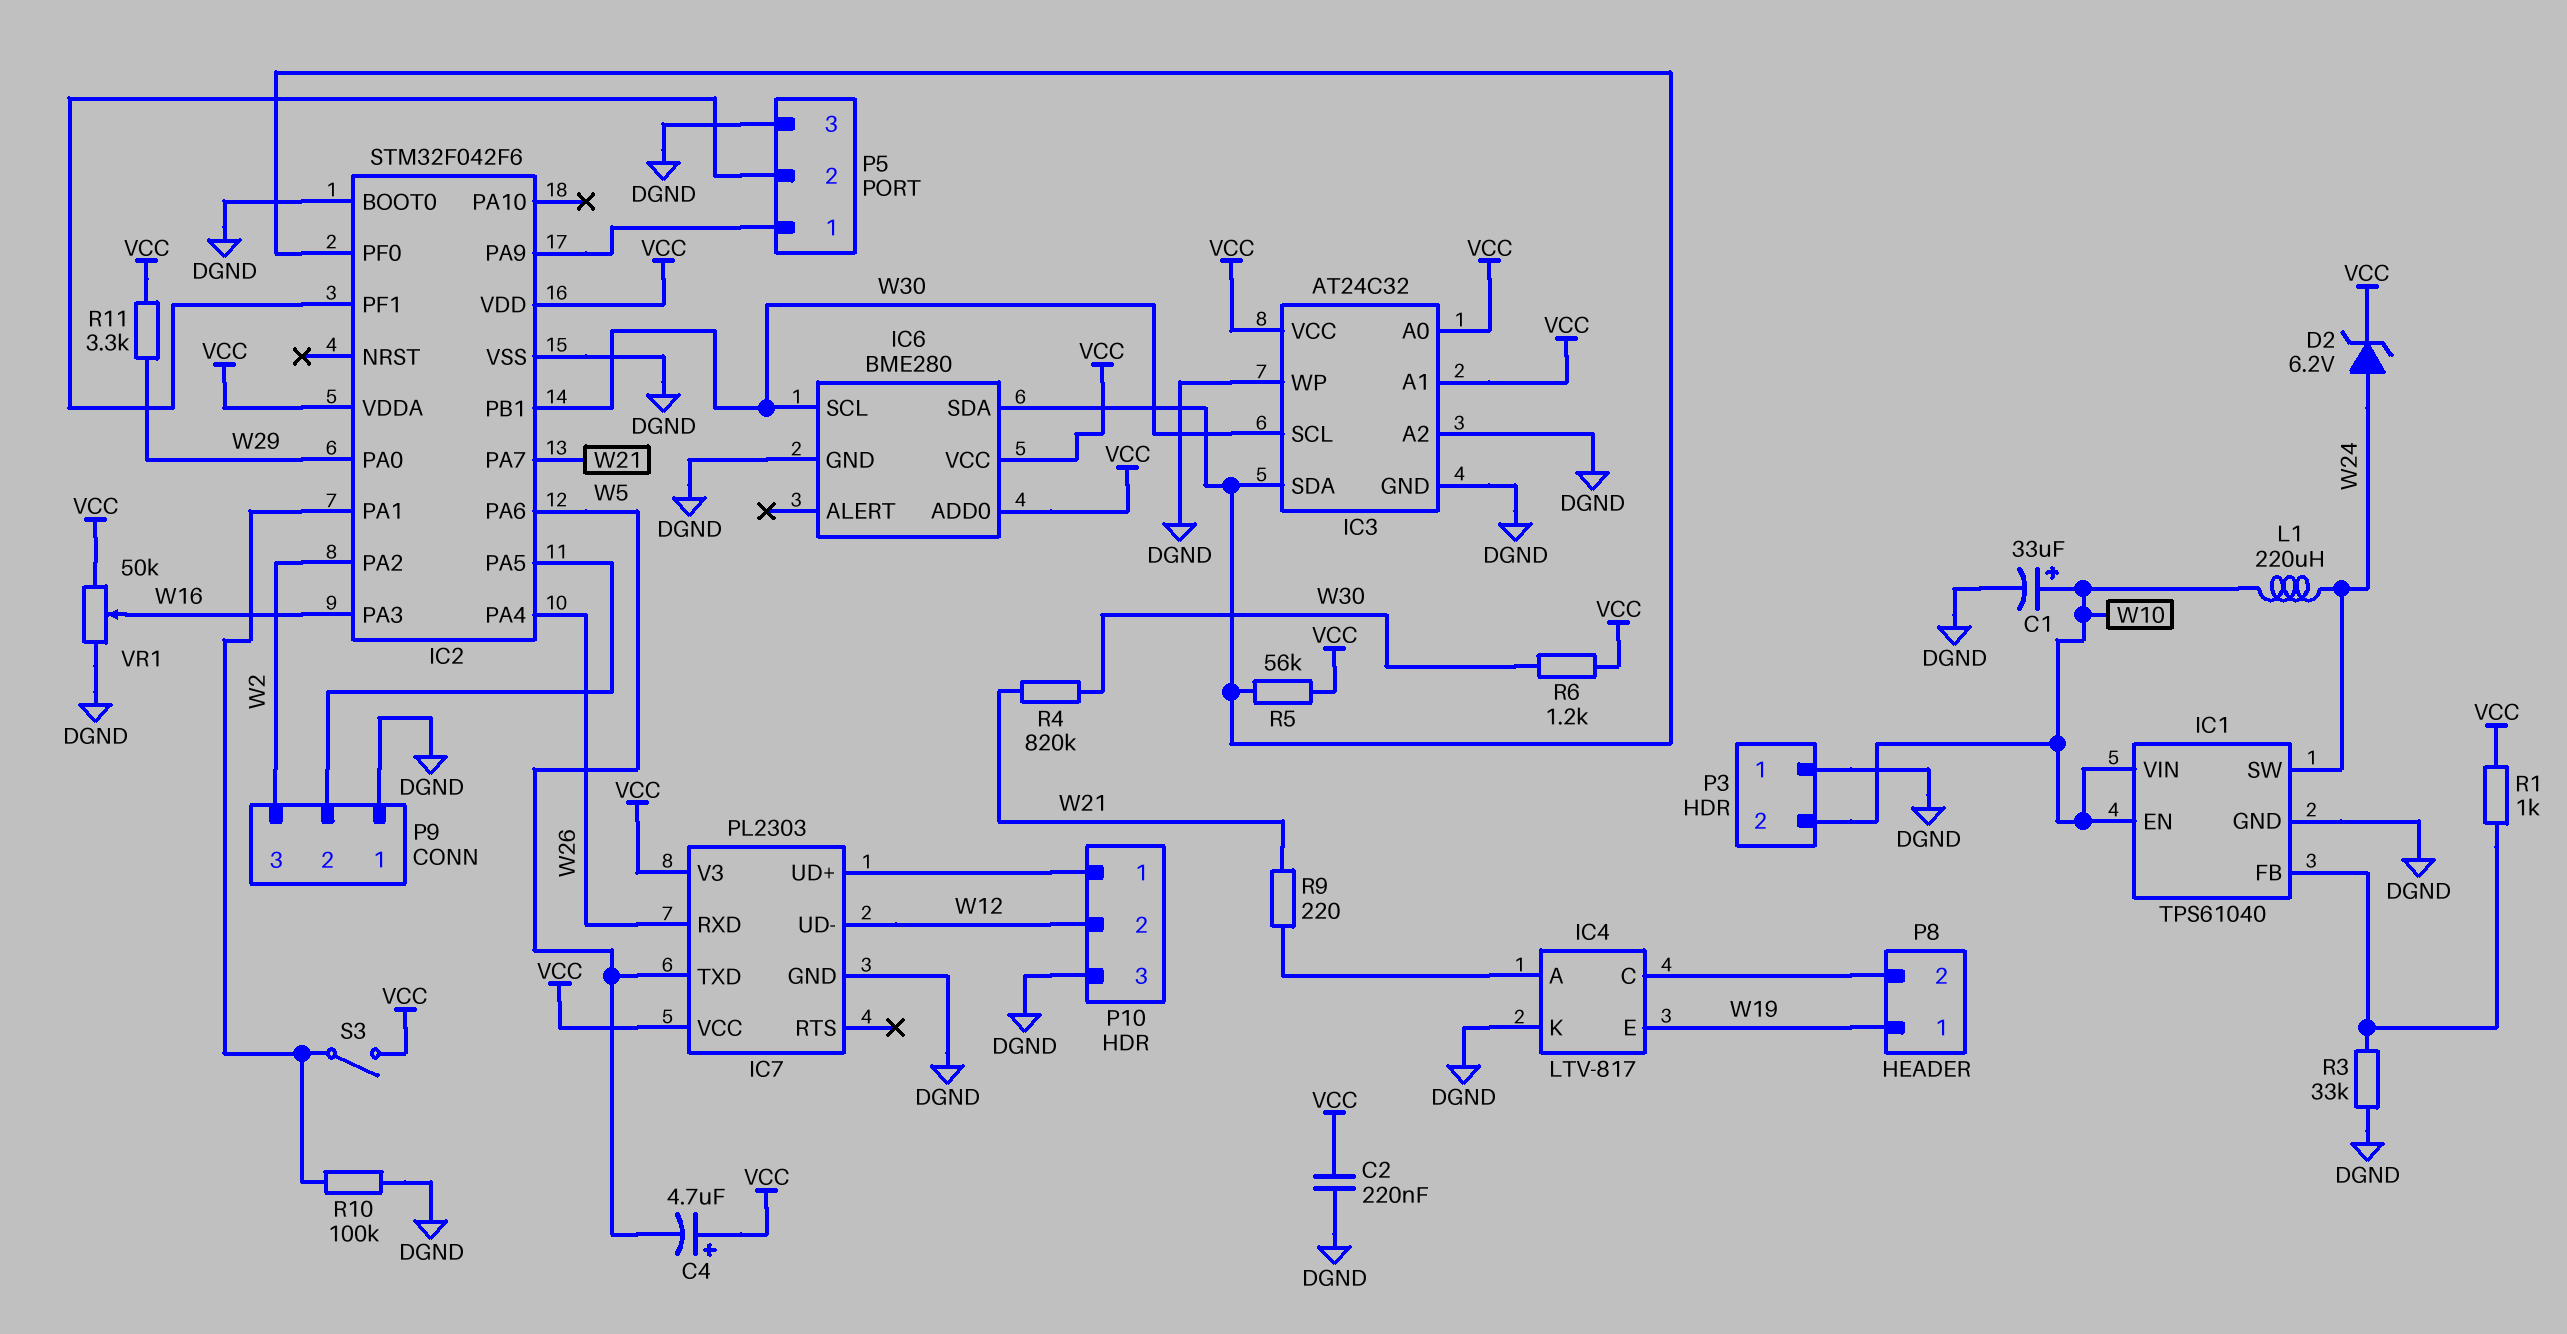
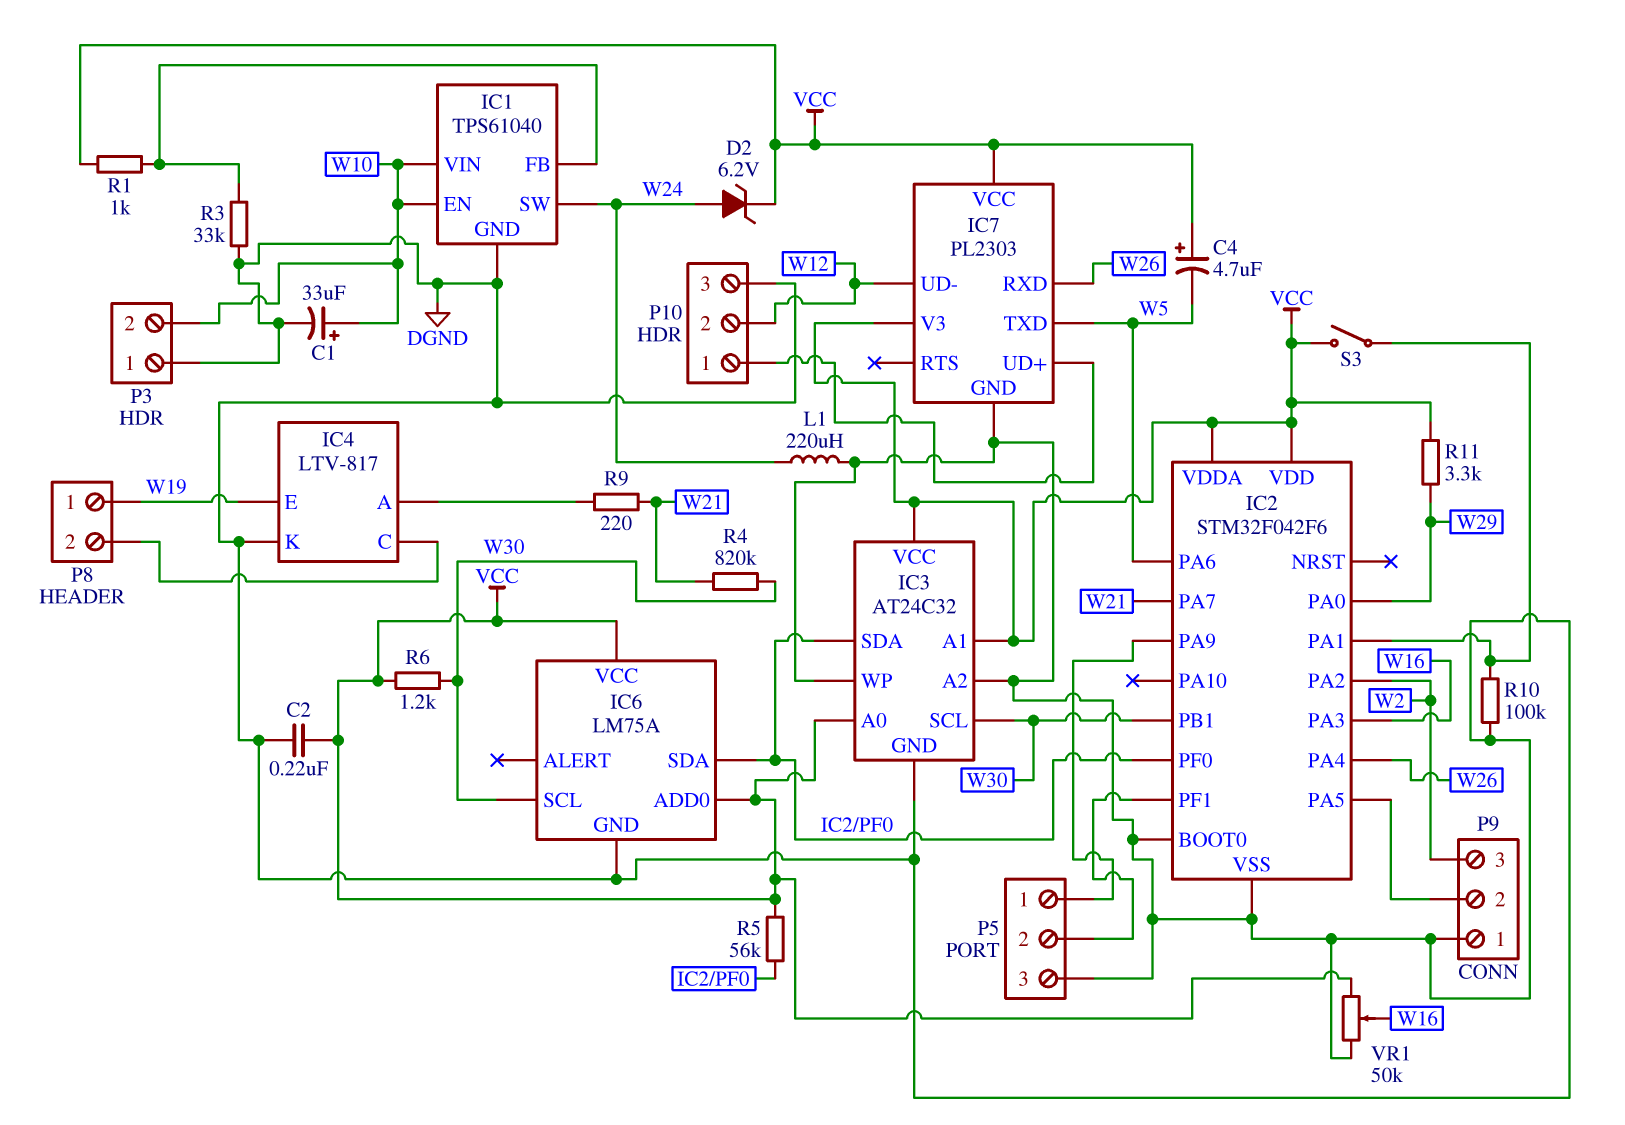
IC6: BME280 -> LM75A
L1: 220uH (W10, W24) -> 220uH (DGND, W24)

